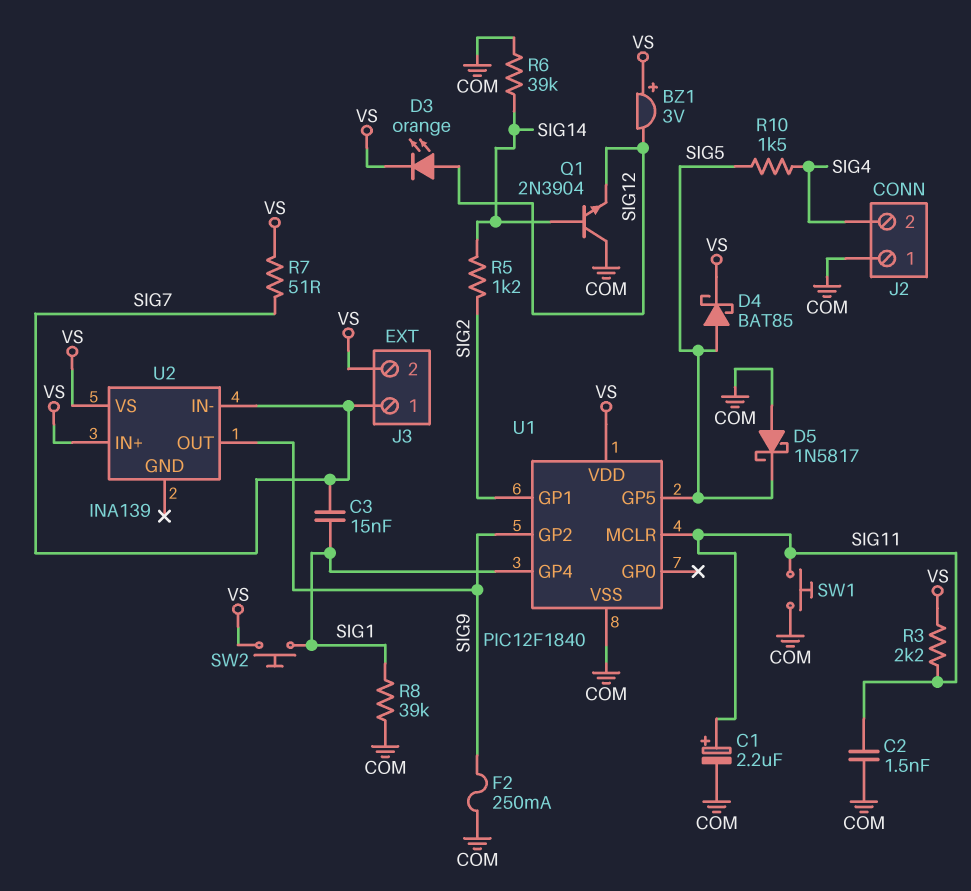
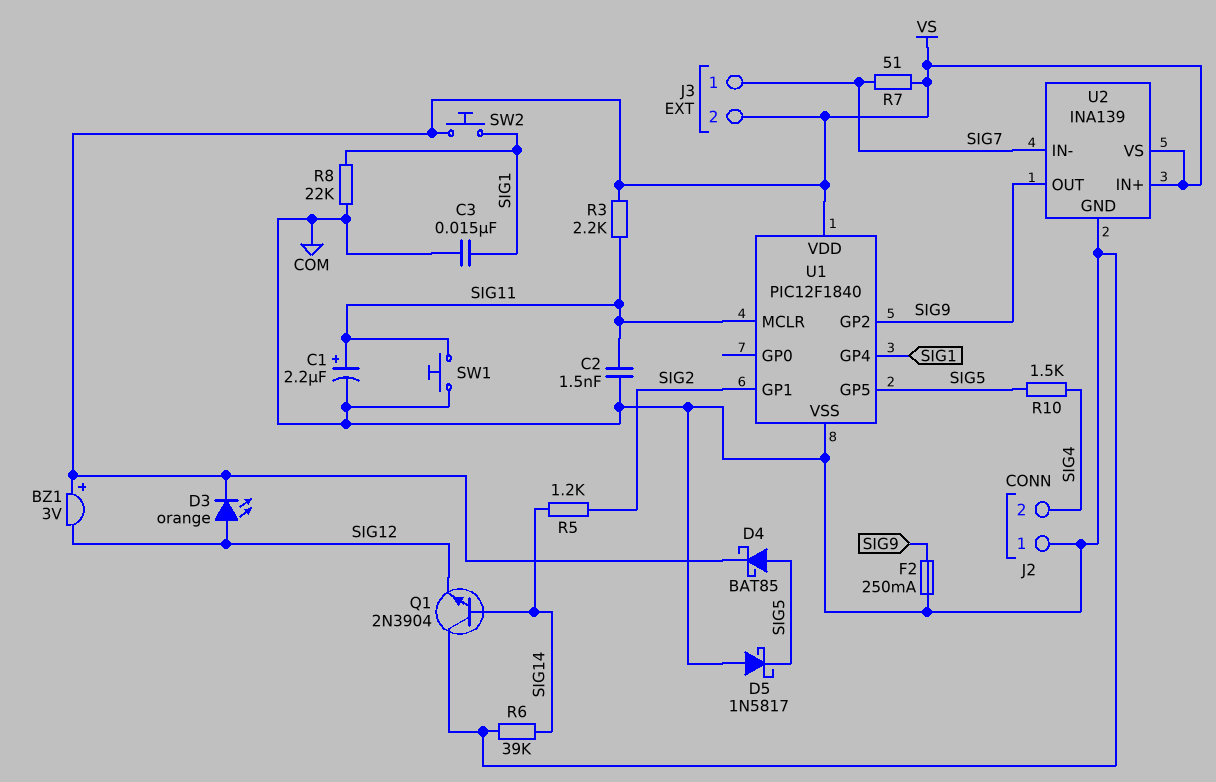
C3: 15nF (SIG1, SIG7) -> 15nF (COM, SIG1)
R8: 39k (COM, SIG1) -> 22k (COM, SIG1)
U2 pin GND: none -> COM

